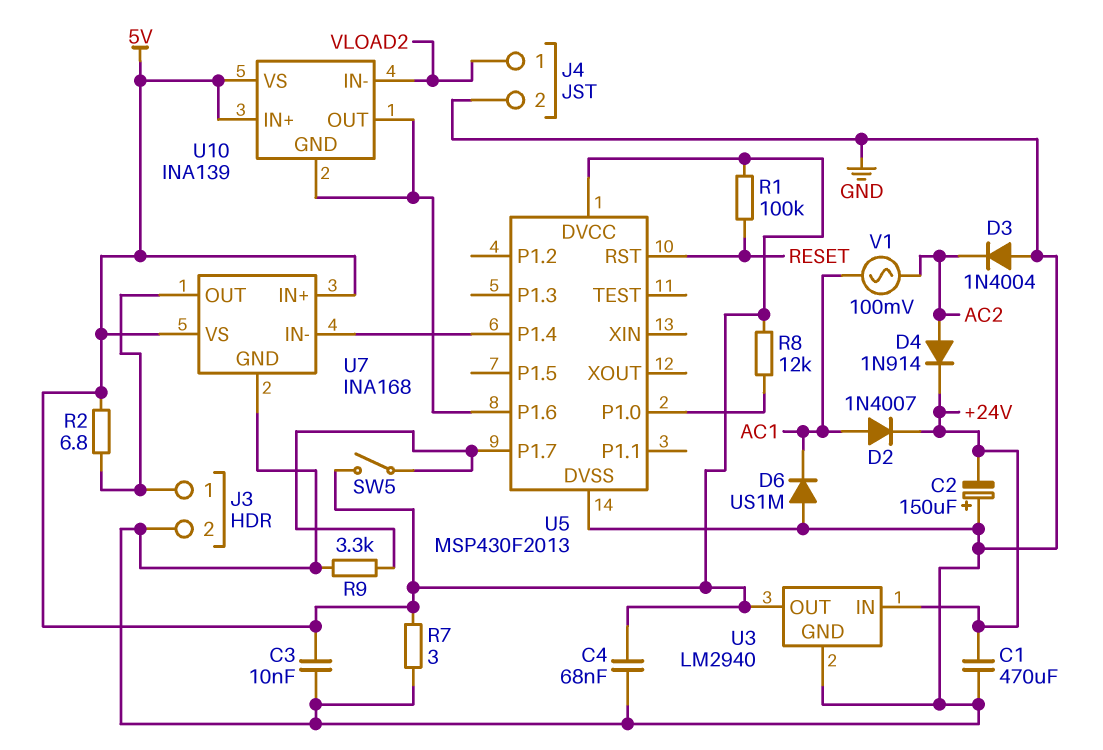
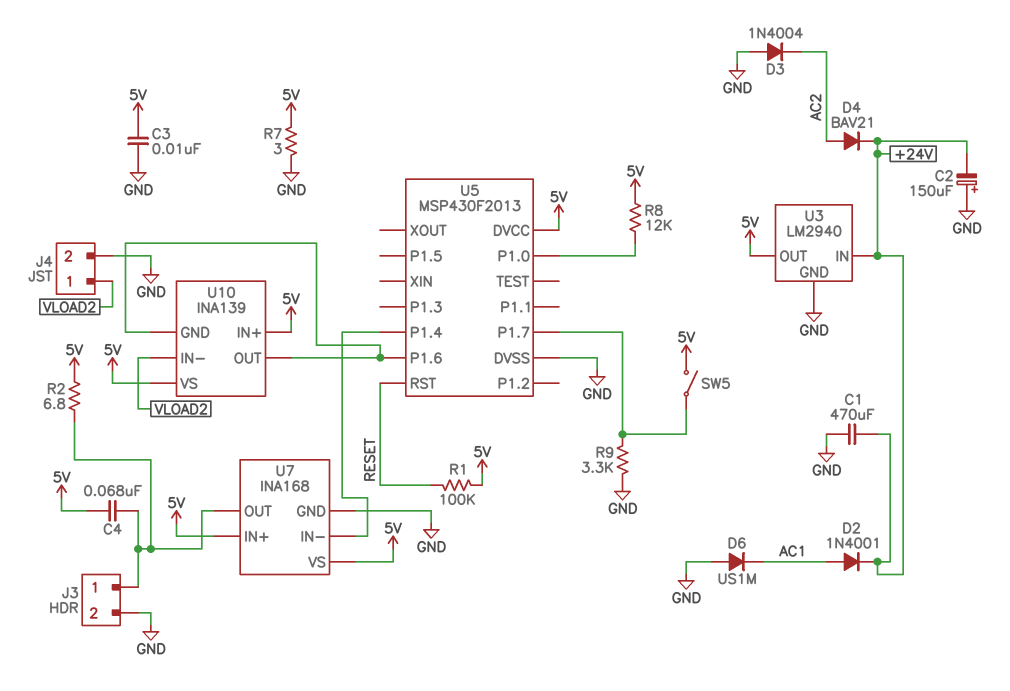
C4: 68nF (5V, GND) -> 68nF (5V, J3/1)
D2: diode 1N4007 (A AC1, K +24V) -> diode 1N4001 (A AC1, K +24V)
D4: diode 1N914 (A AC2, K +24V) -> diode BAV21 (A AC2, K +24V)
V1: AC 100mV (AC1, AC2) -> none

